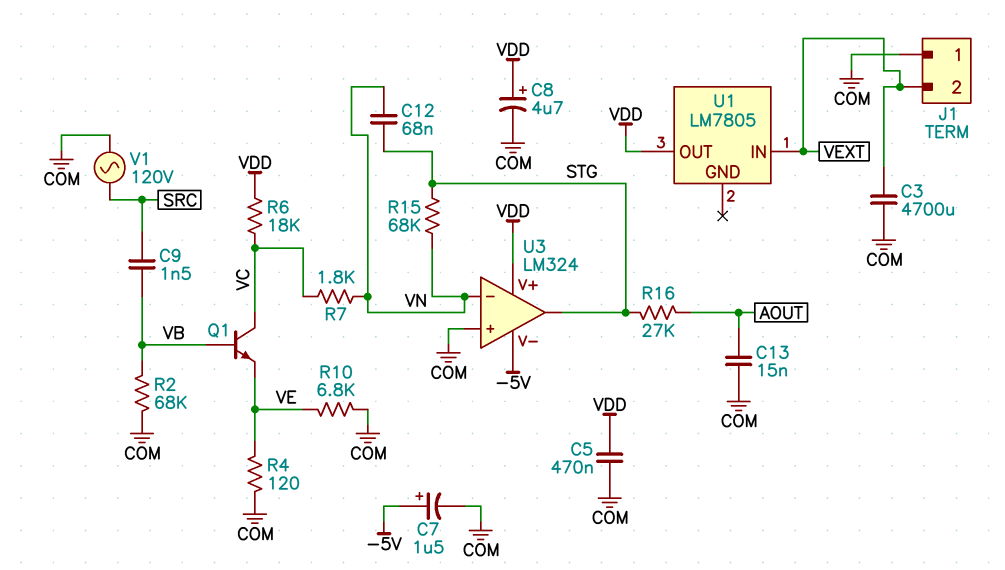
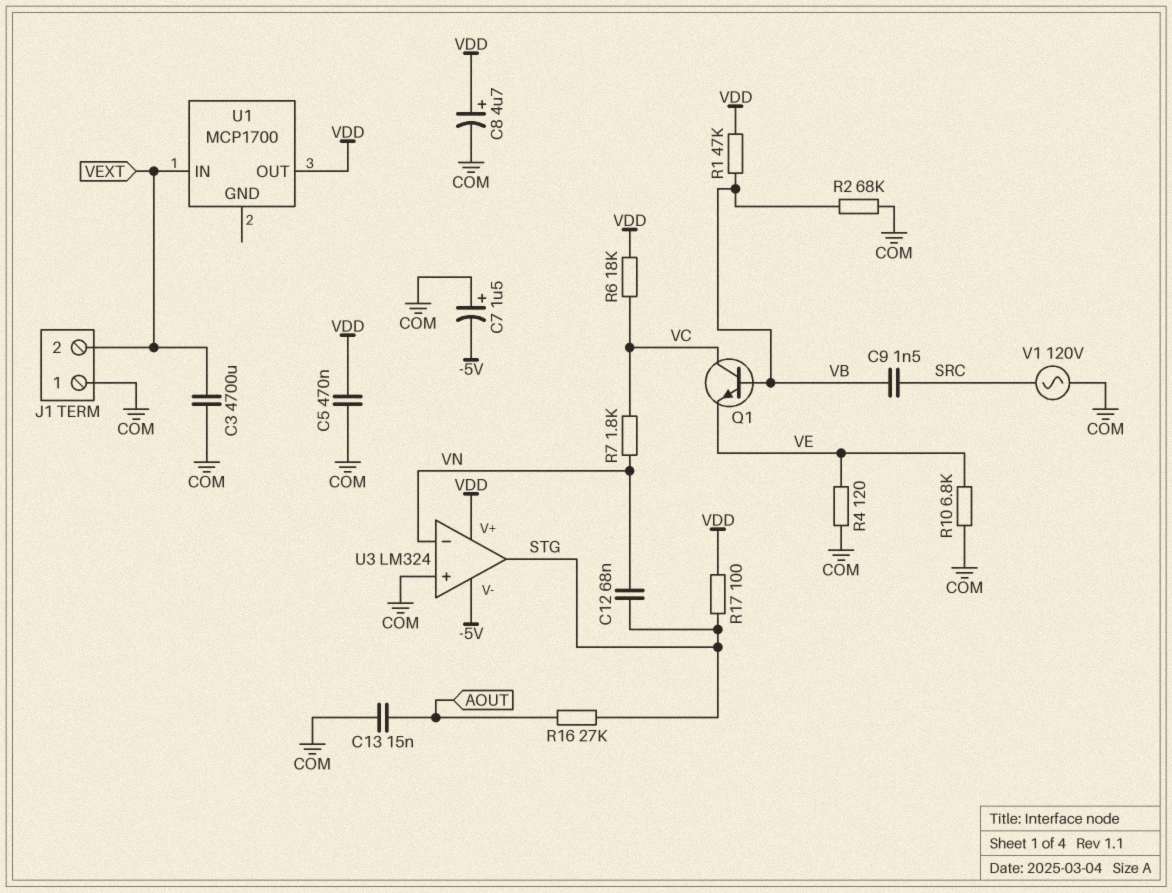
C7: 1.5uF (plus -5V, minus COM) -> 1.5uF (plus COM, minus -5V)
R1: none -> 47k (VB, VDD)
R15: 68k (STG, VN) -> none
R17: none -> 100 (STG, VDD)
U1: LM7805 -> MCP1700

